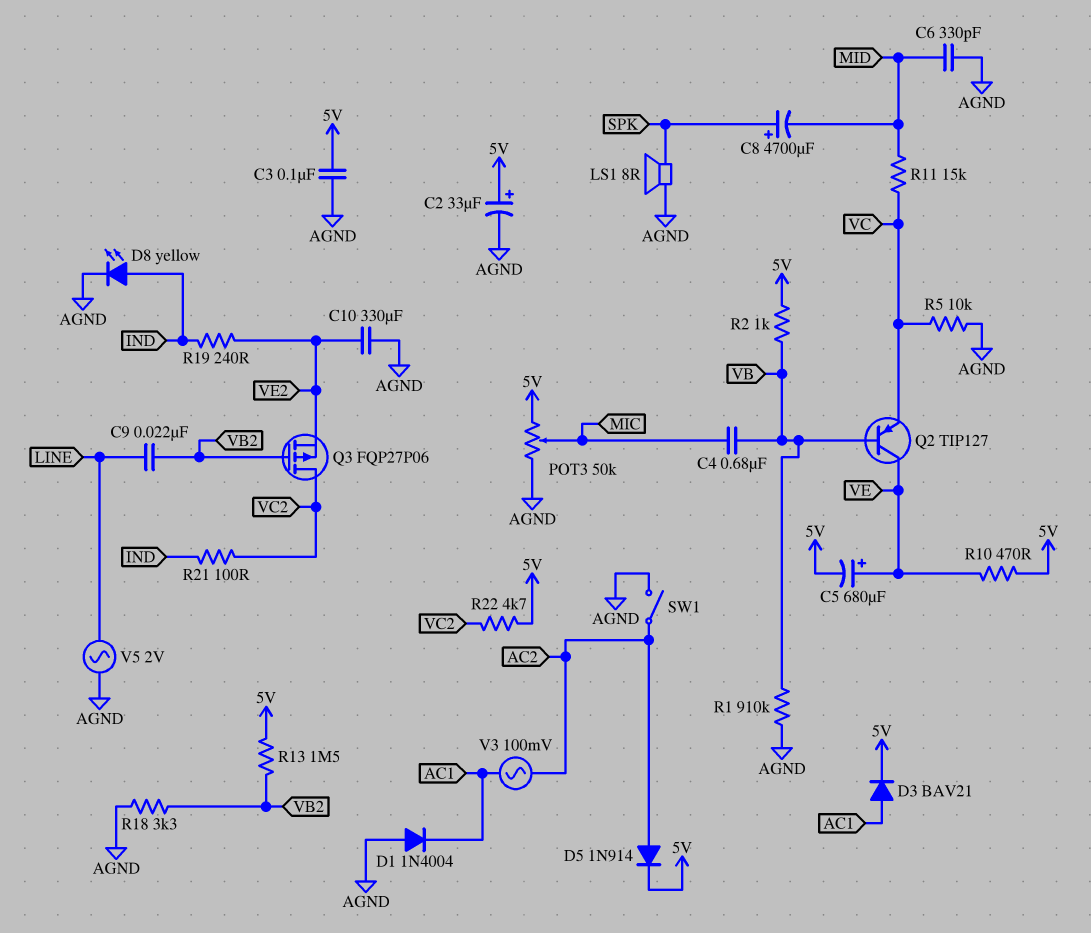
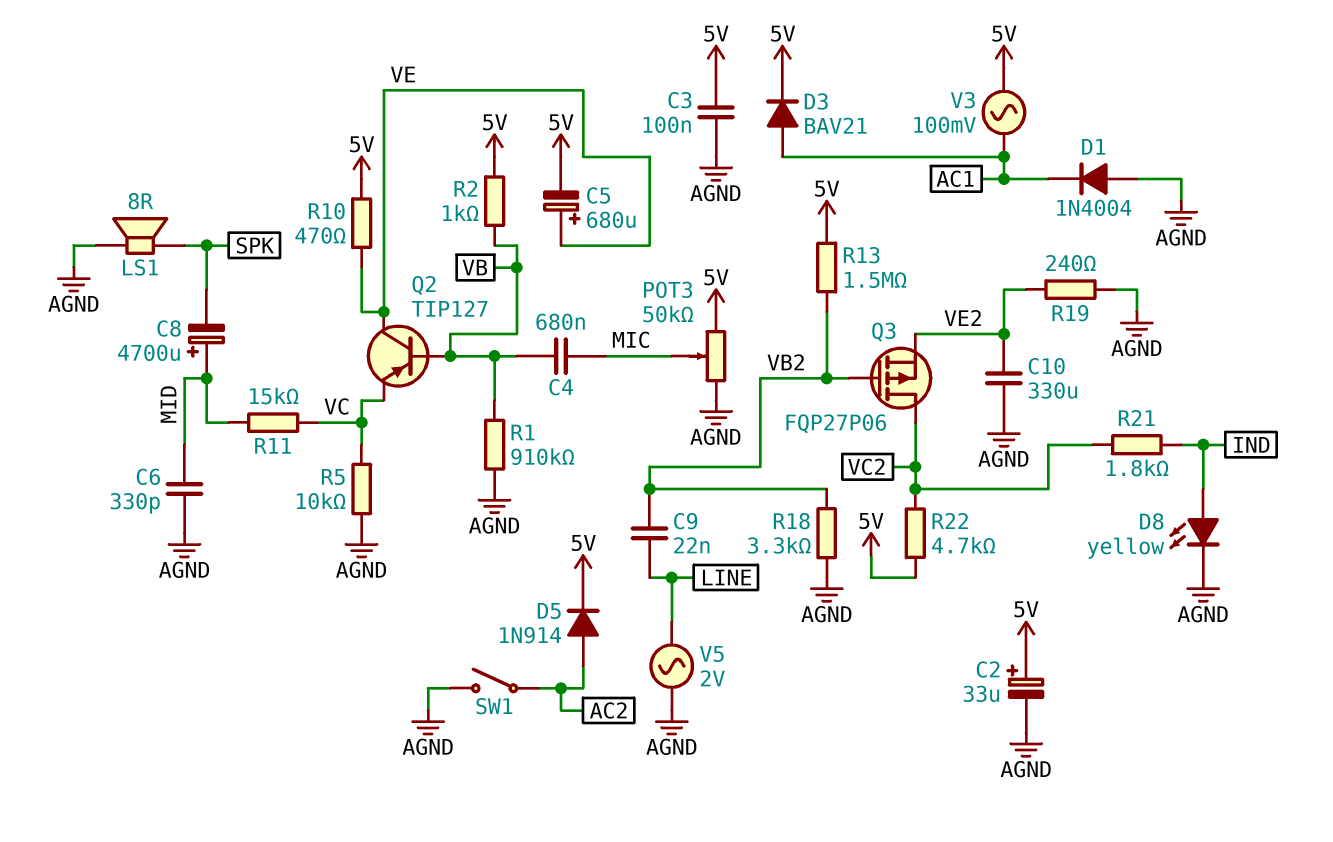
C8: 4700uF (plus SPK, minus MID) -> 4700uF (plus MID, minus SPK)
R19: 240 (IND, VE2) -> 240 (AGND, VE2)
R21: 100 (IND, VC2) -> 1.8k (IND, VC2)
V3: AC 100mV (AC1, AC2) -> AC 100mV (5V, AC1)

